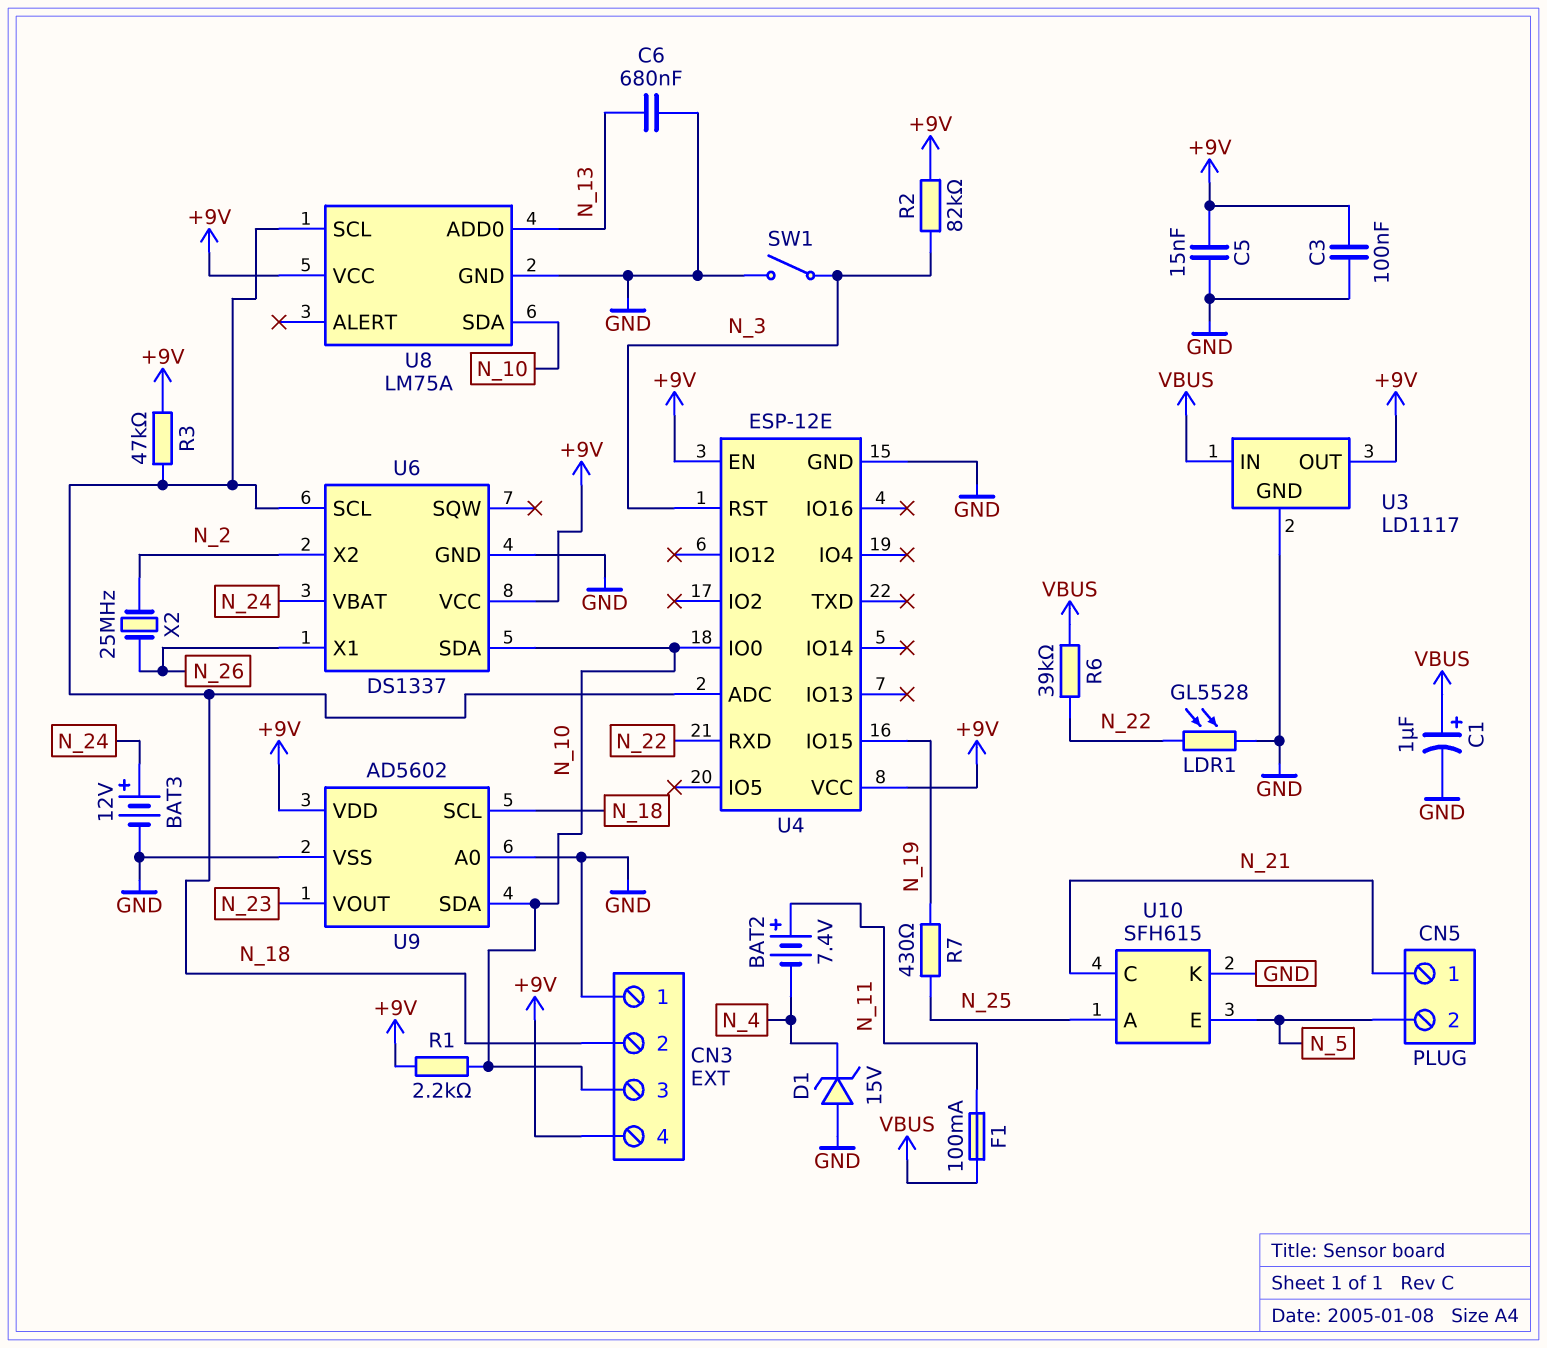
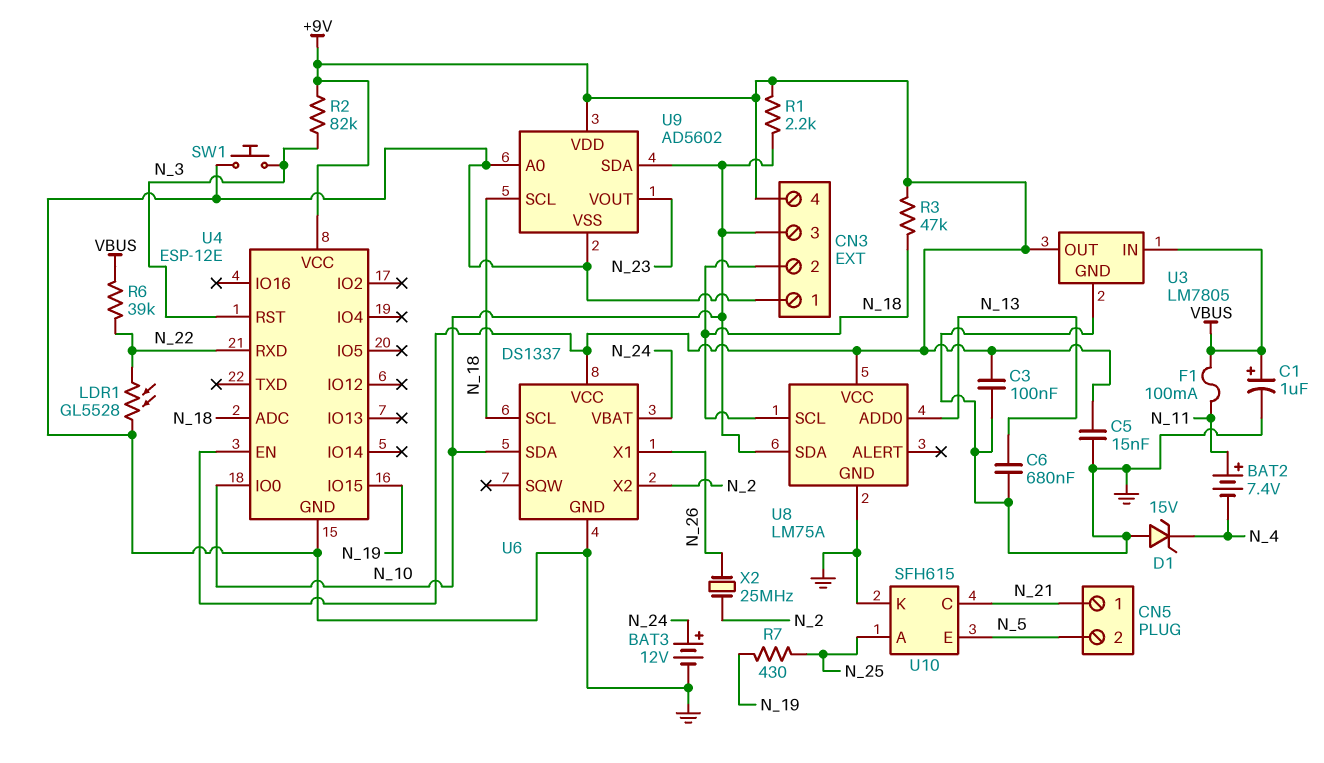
SW1: switch (GND, N_3) -> button (GND, N_3)
U3: LD1117 -> LM7805

